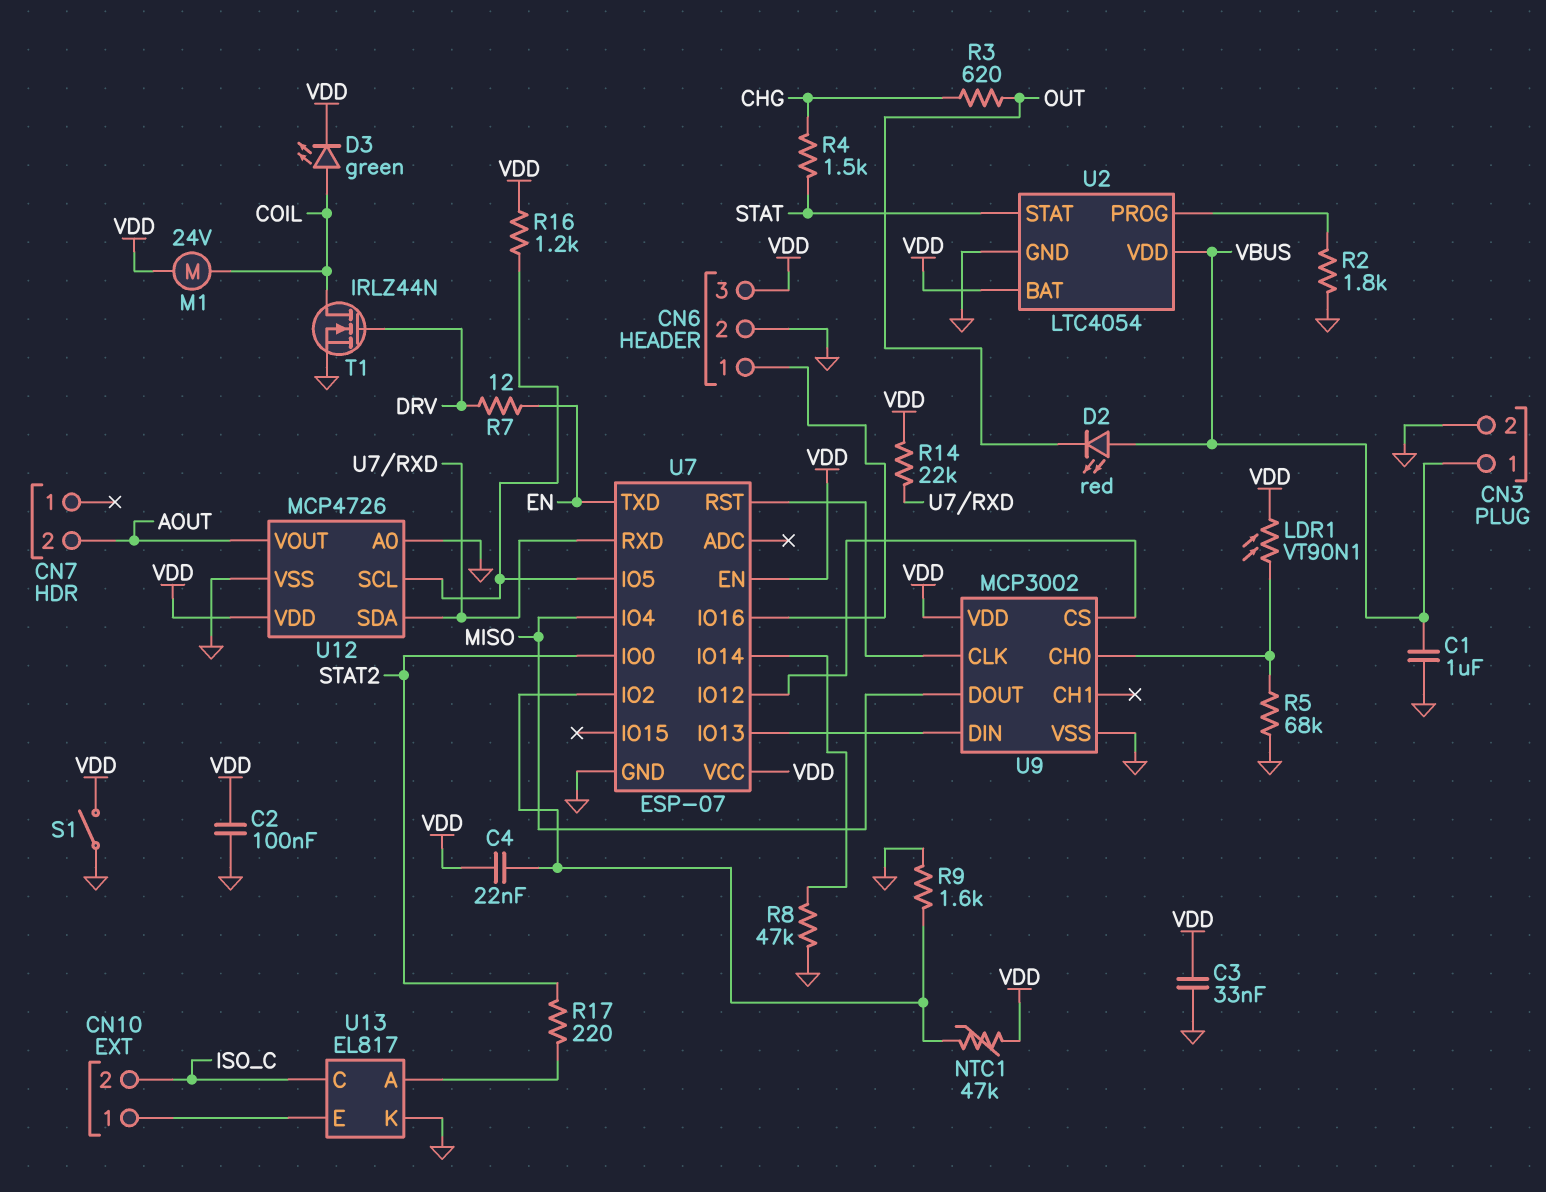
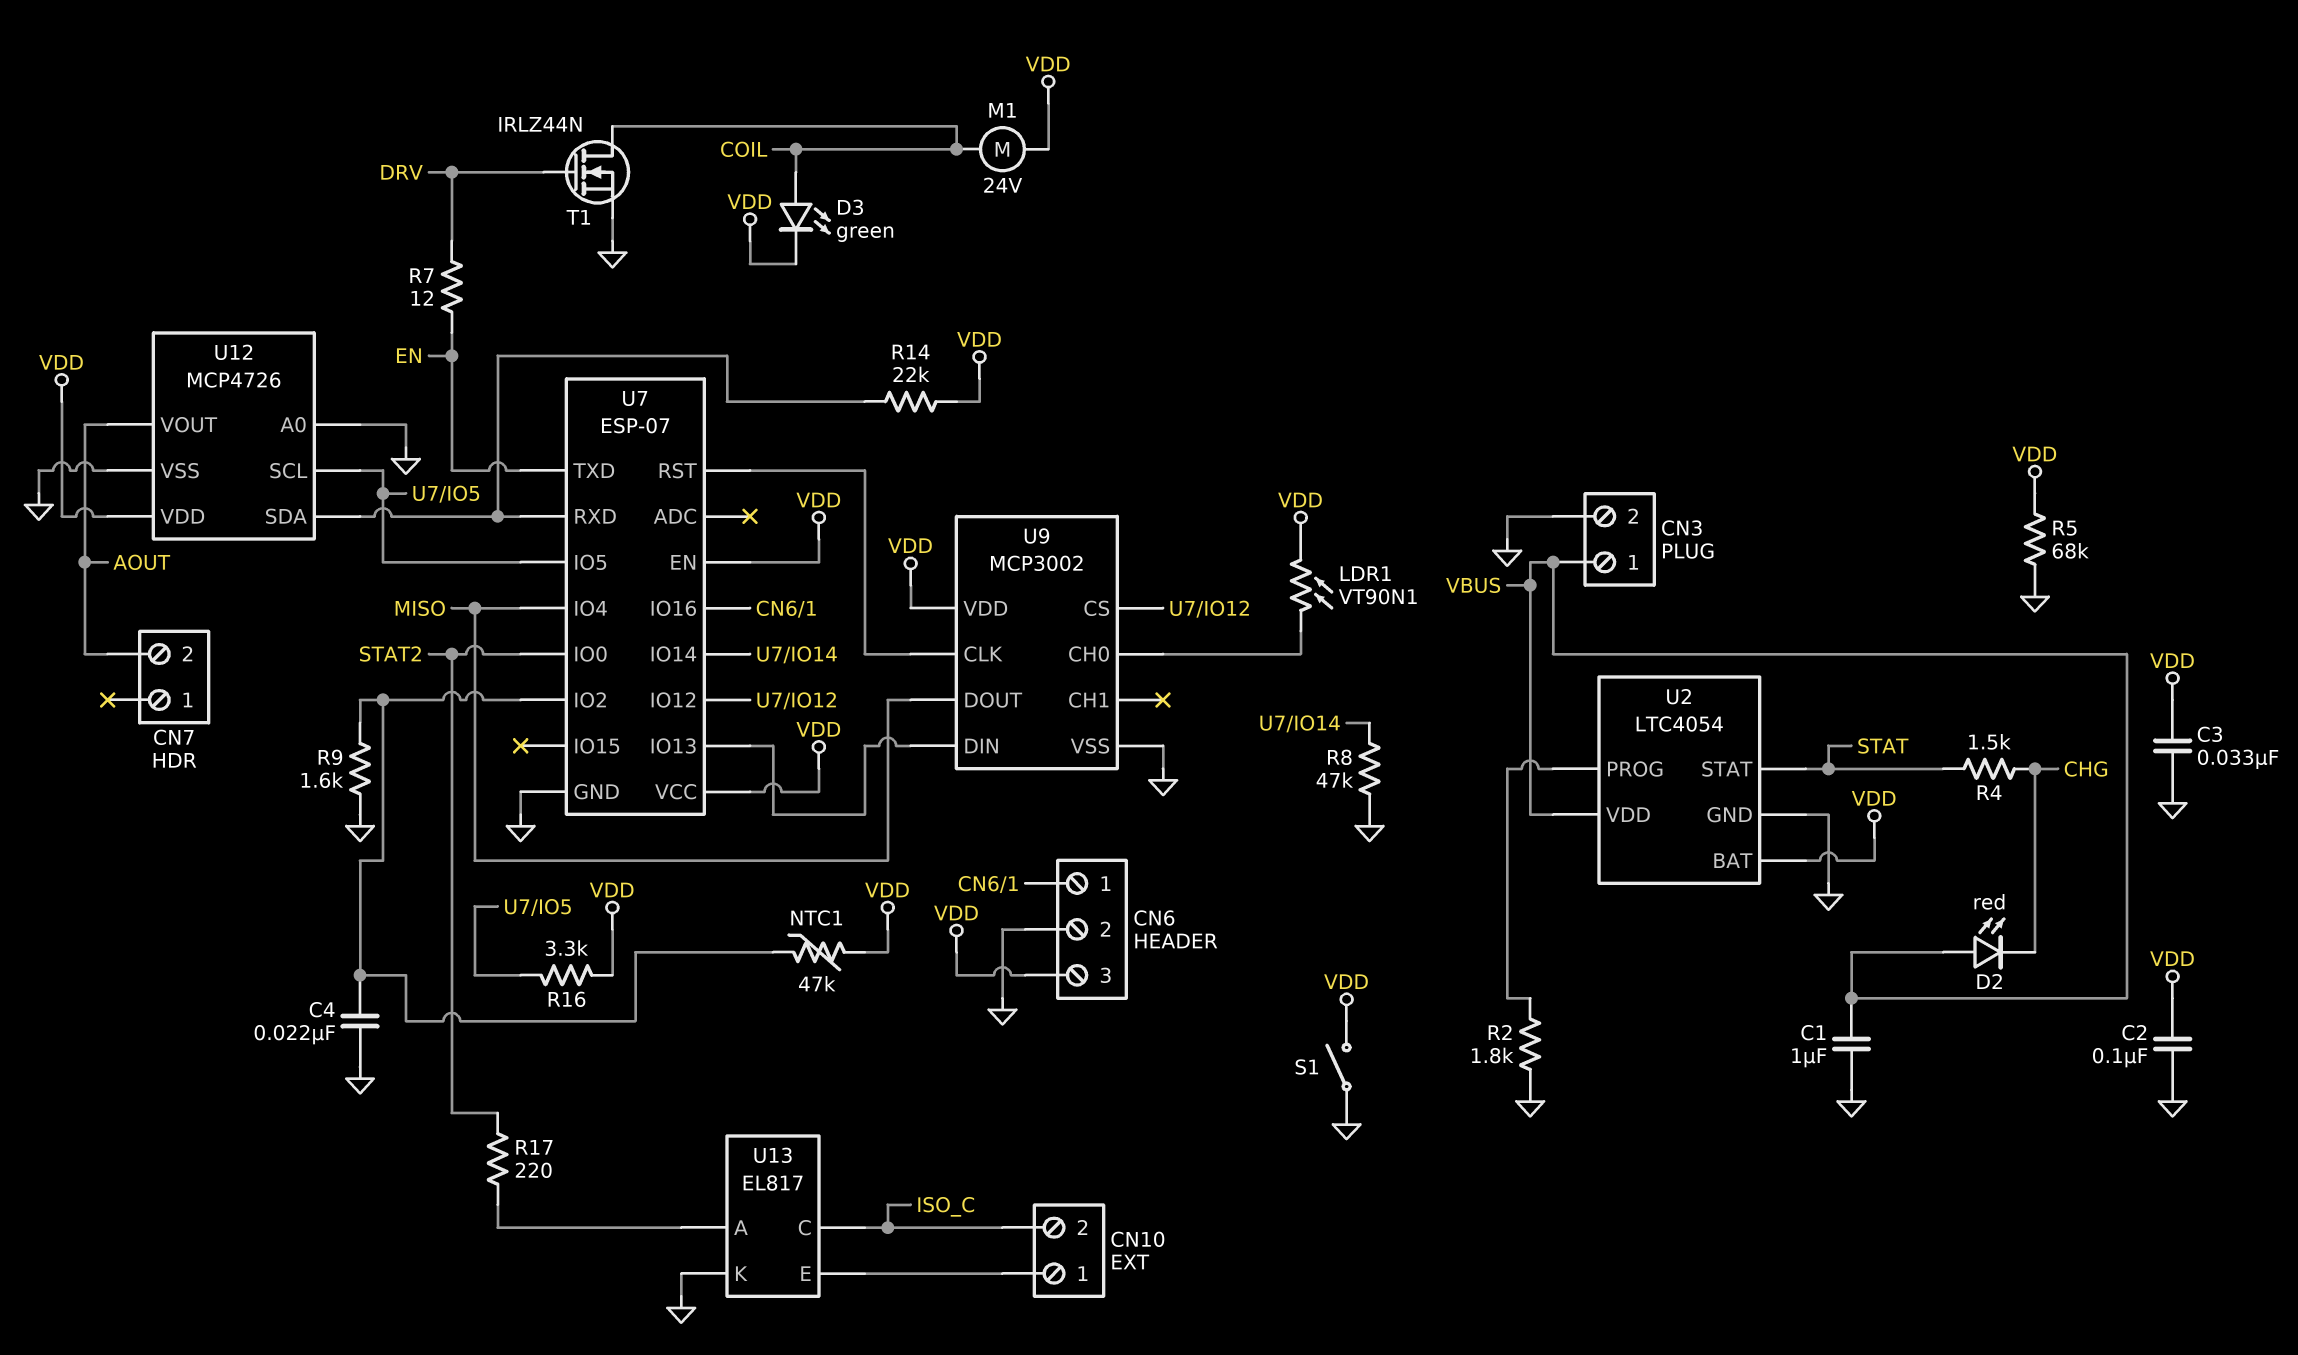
C4: 22nF (U7/IO2, VDD) -> 22nF (GND, U7/IO2)
D2: LED red (A VBUS, K OUT) -> LED red (A VBUS, K CHG)
R3: 620 (CHG, OUT) -> none
R5: 68k (GND, U9/CH0) -> 68k (GND, VDD)
R16: 1.2k (U7/IO5, VDD) -> 3.3k (U7/IO5, VDD)

